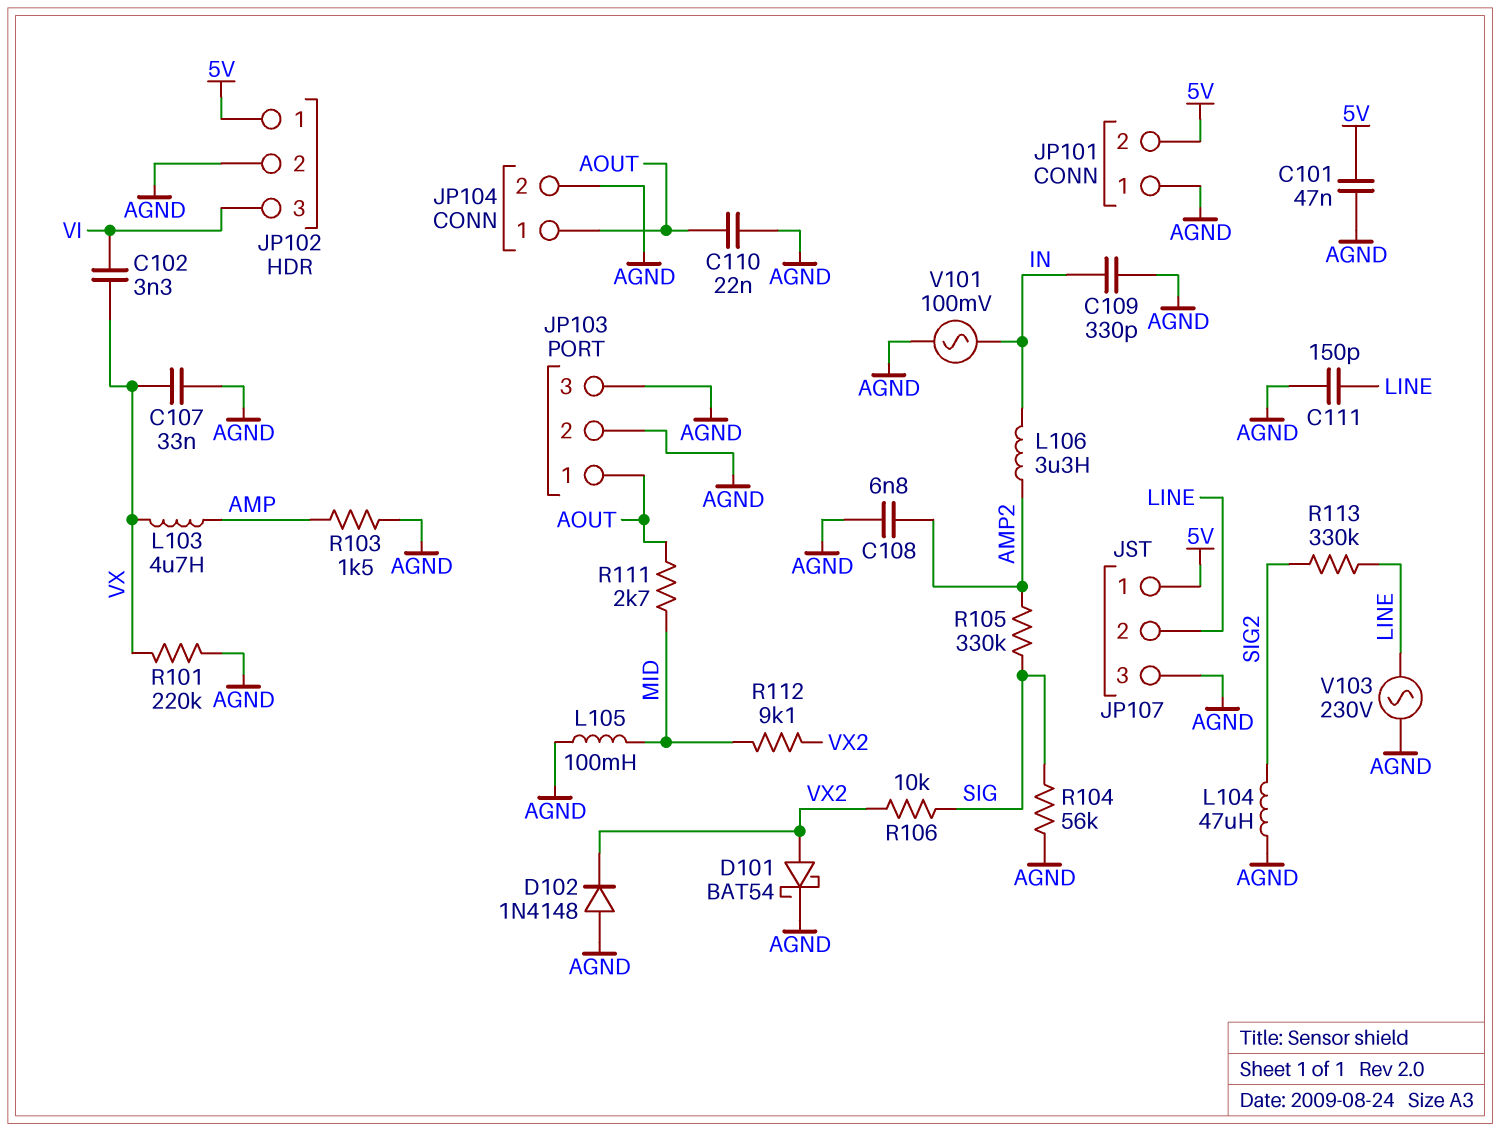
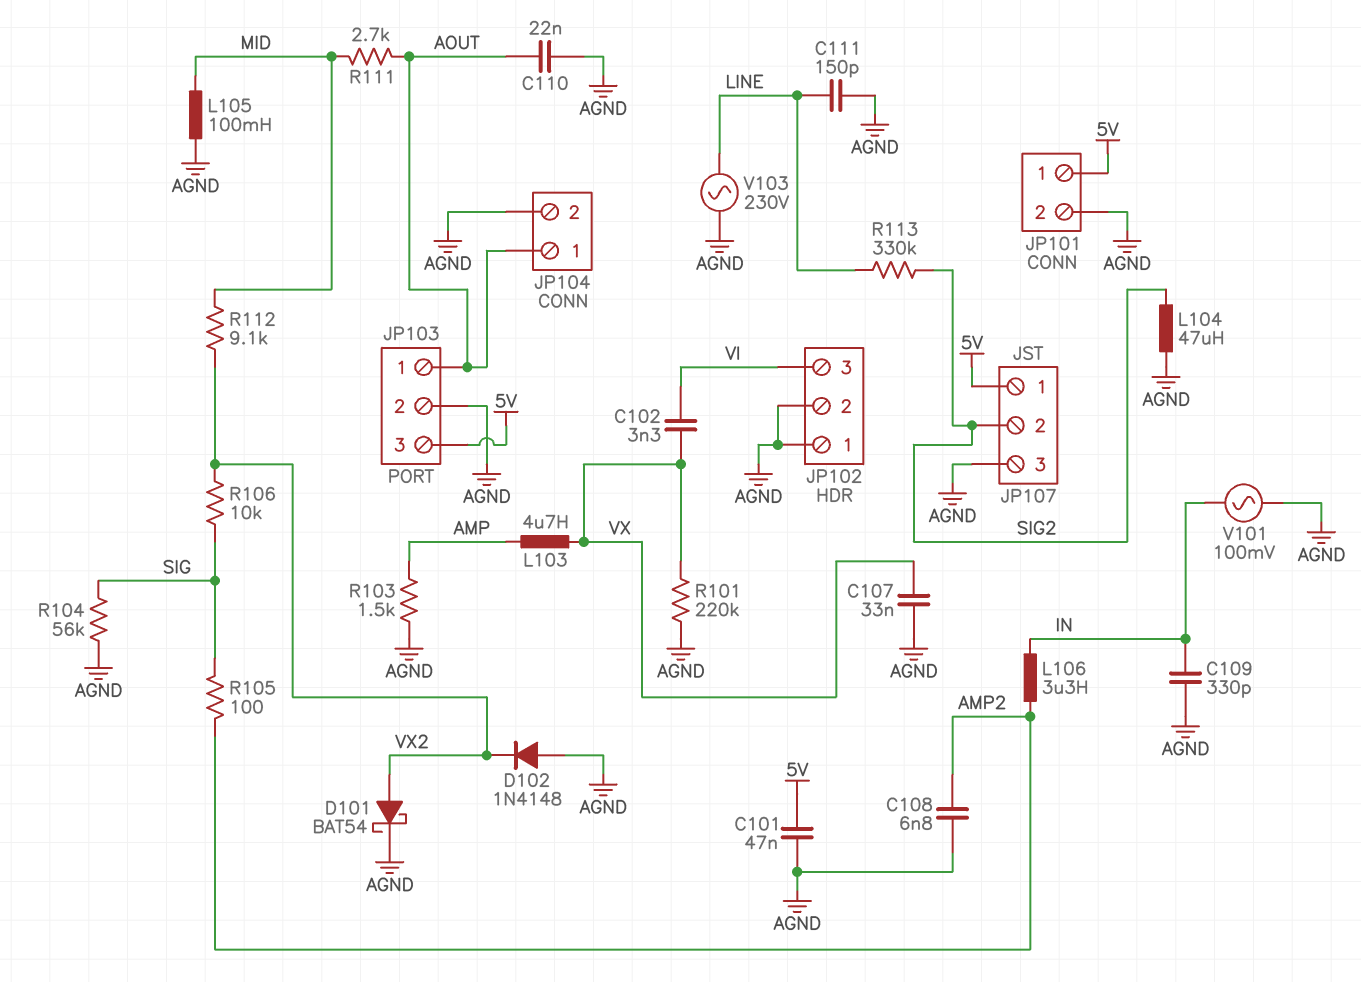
JP101 pin 1: AGND -> 5V
JP101 pin 2: 5V -> AGND
JP102 pin 1: 5V -> AGND
JP103 pin 3: AGND -> 5V
JP107 pin 2: LINE -> SIG2
R105: 330k (AMP2, SIG) -> 100 (AMP2, SIG)

